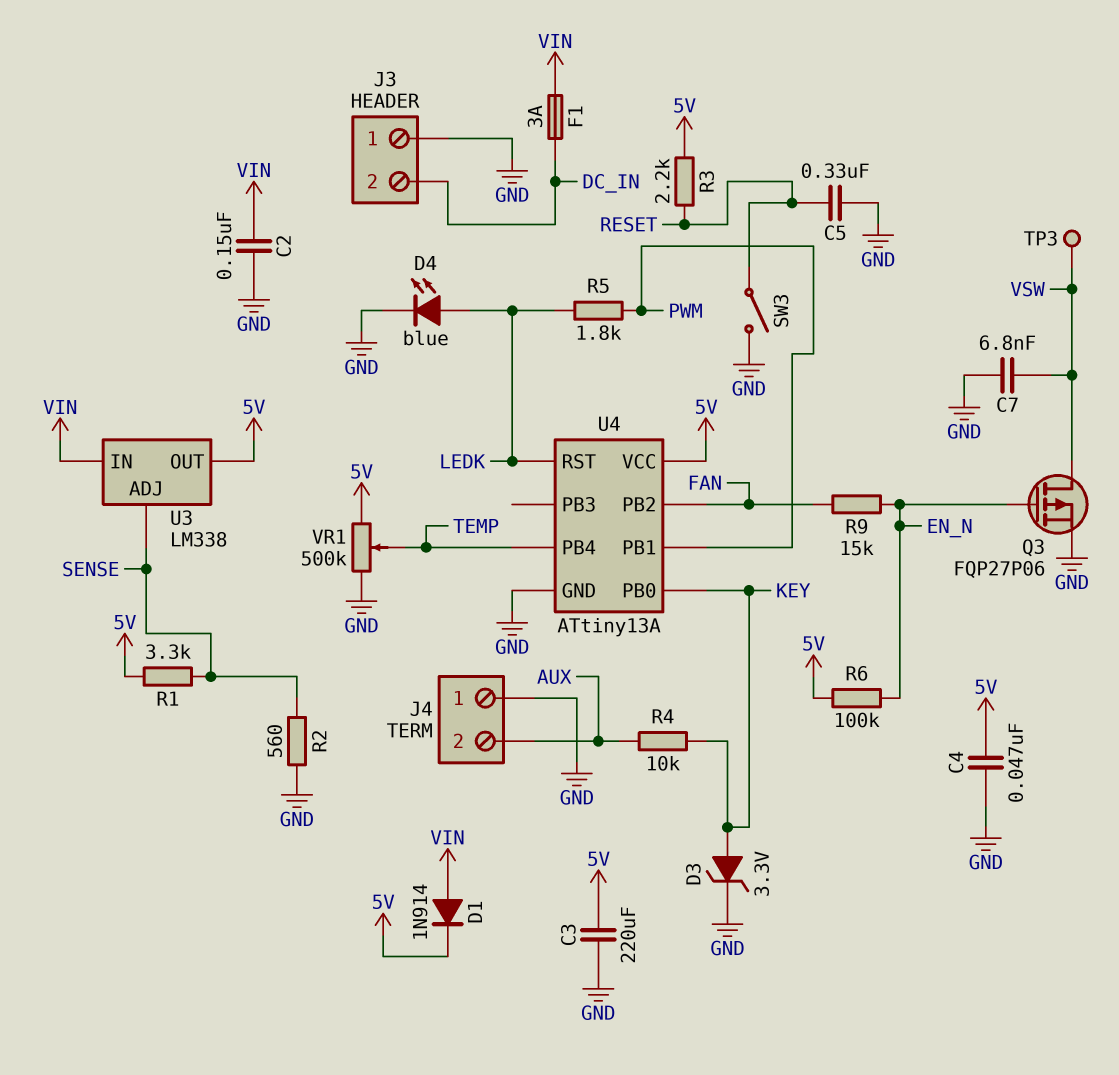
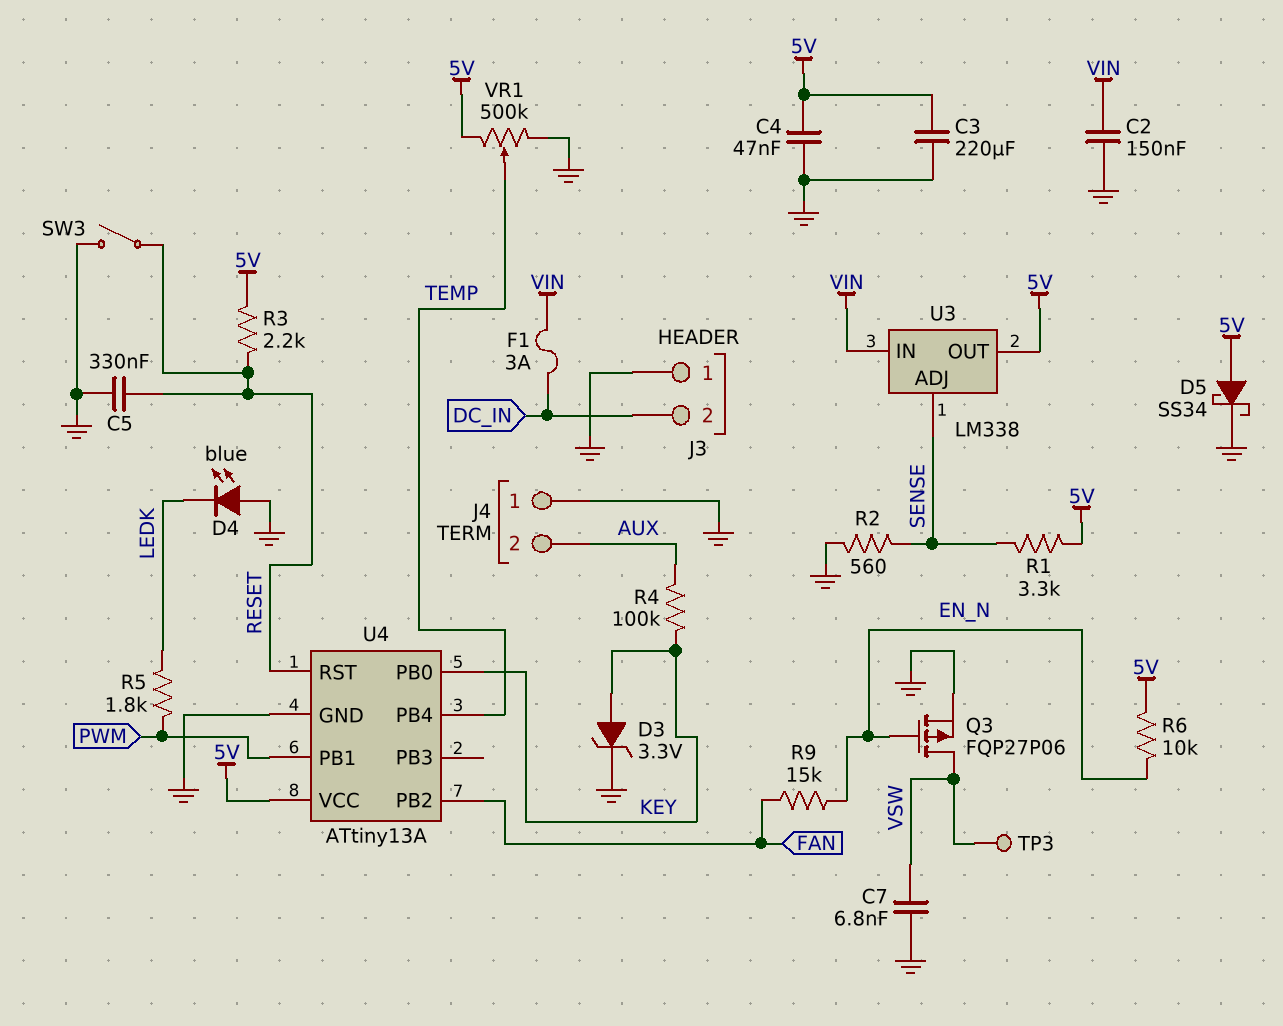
D1: diode 1N914 (A VIN, K 5V) -> none
D4: LED blue (A LEDK, K GND) -> LED blue (A GND, K LEDK)
D5: none -> schottky SS34 (A 5V, K GND)
R4: 10k (AUX, KEY) -> 100k (AUX, KEY)
R6: 100k (5V, EN_N) -> 10k (5V, EN_N)
U4 pin RST: LEDK -> RESET

